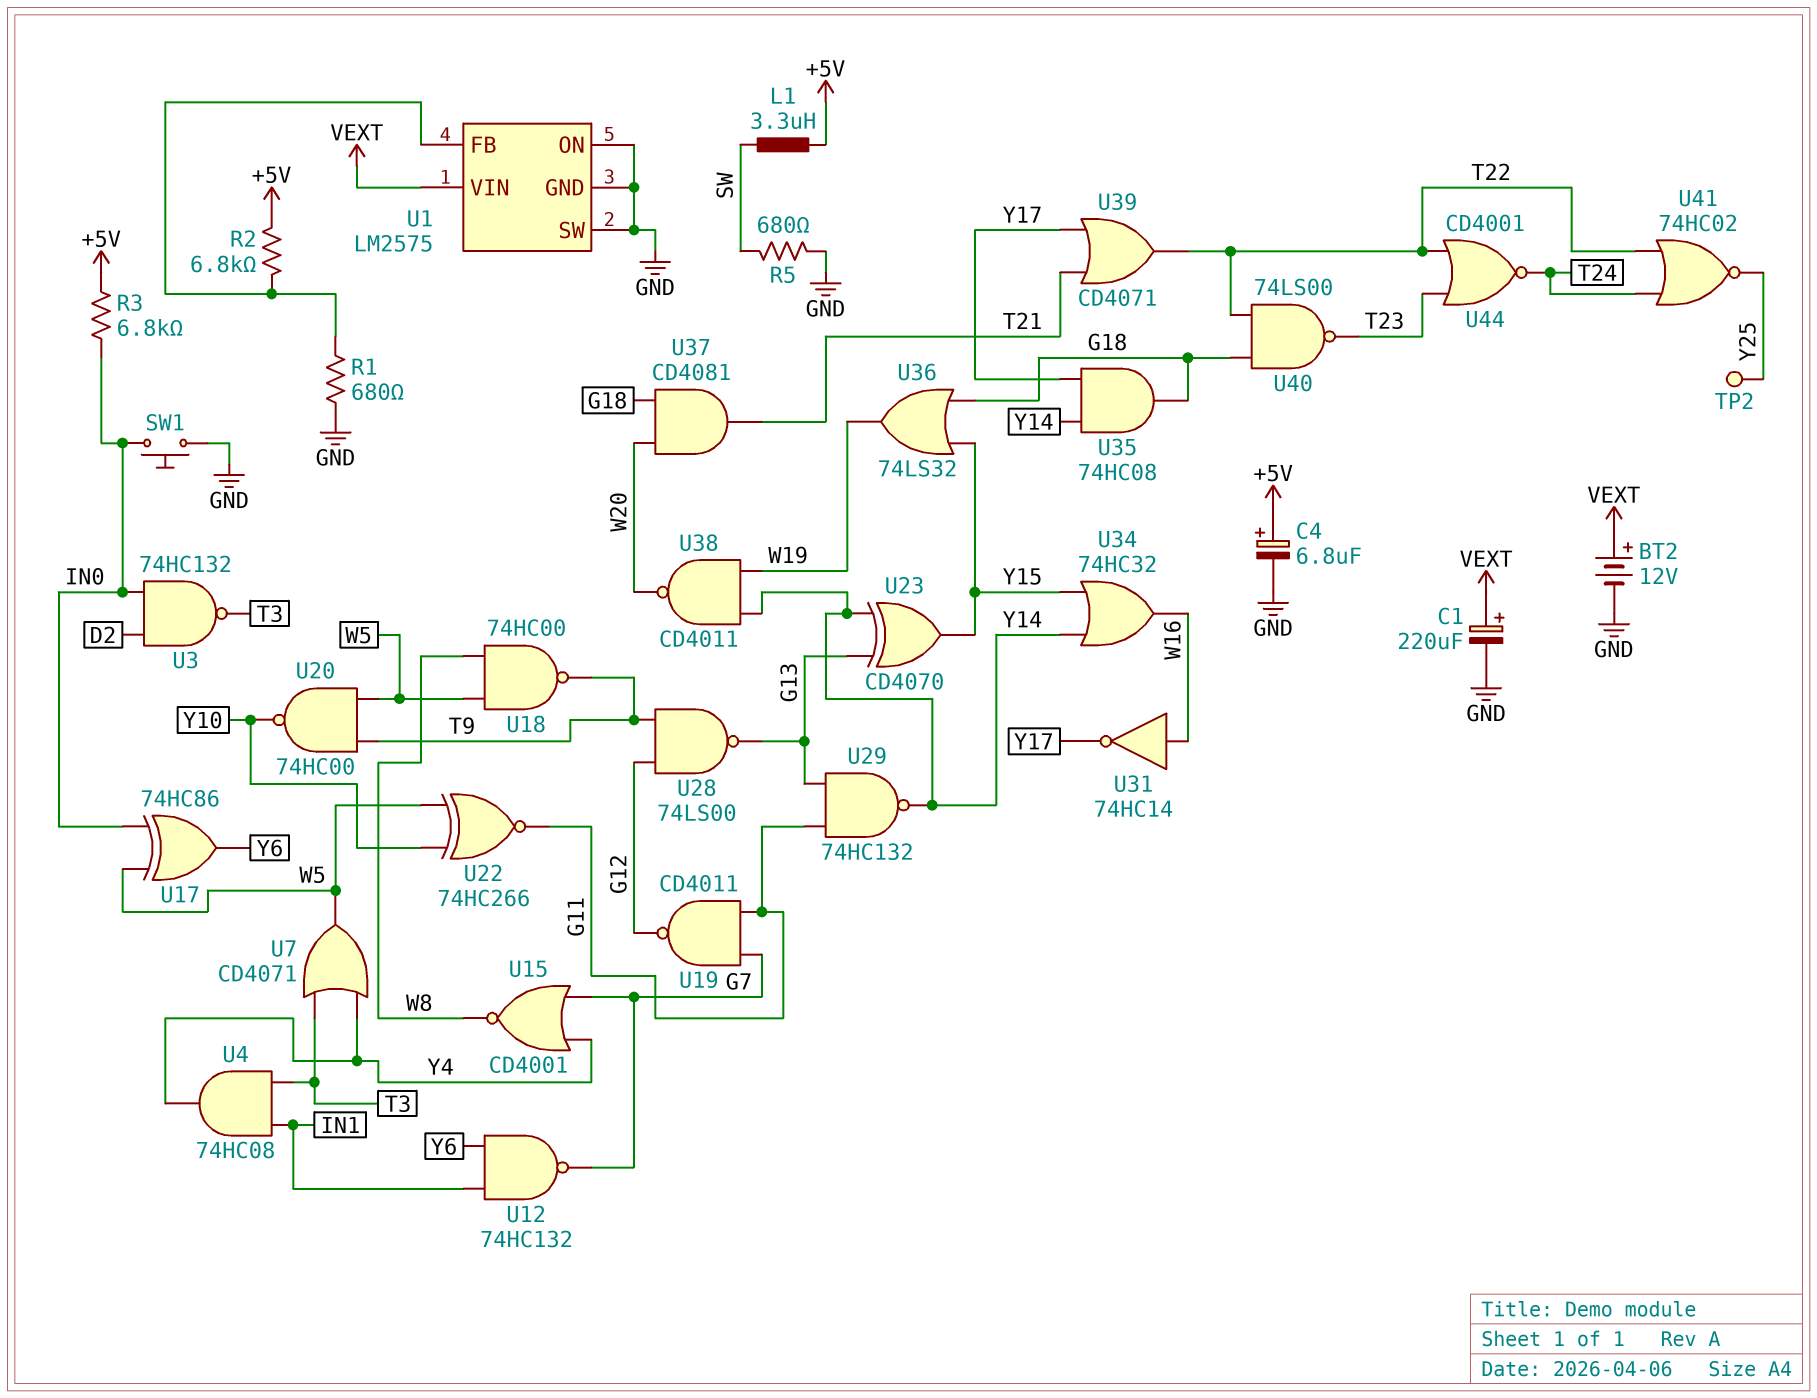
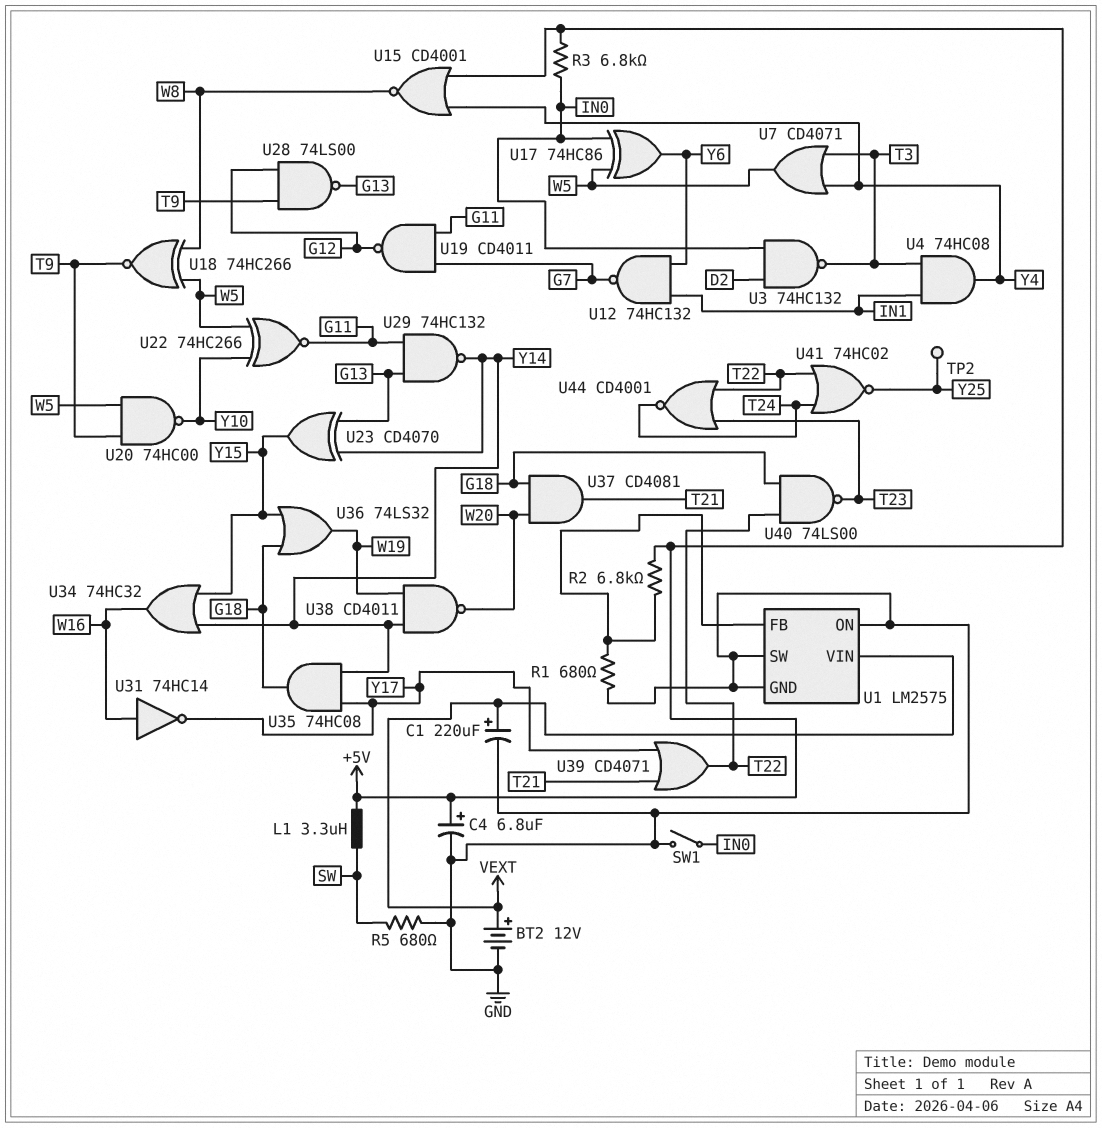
SW1: button (GND, IN0) -> switch (GND, IN0)
U15: NOR CD4001 (in G7, in Y4, out W8) -> NOR CD4001 (in +5V, in Y4, out W8)
U18: NAND 74HC00 (in W5, in W8, out T9) -> XNOR 74HC266 (in W5, in W8, out T9)

